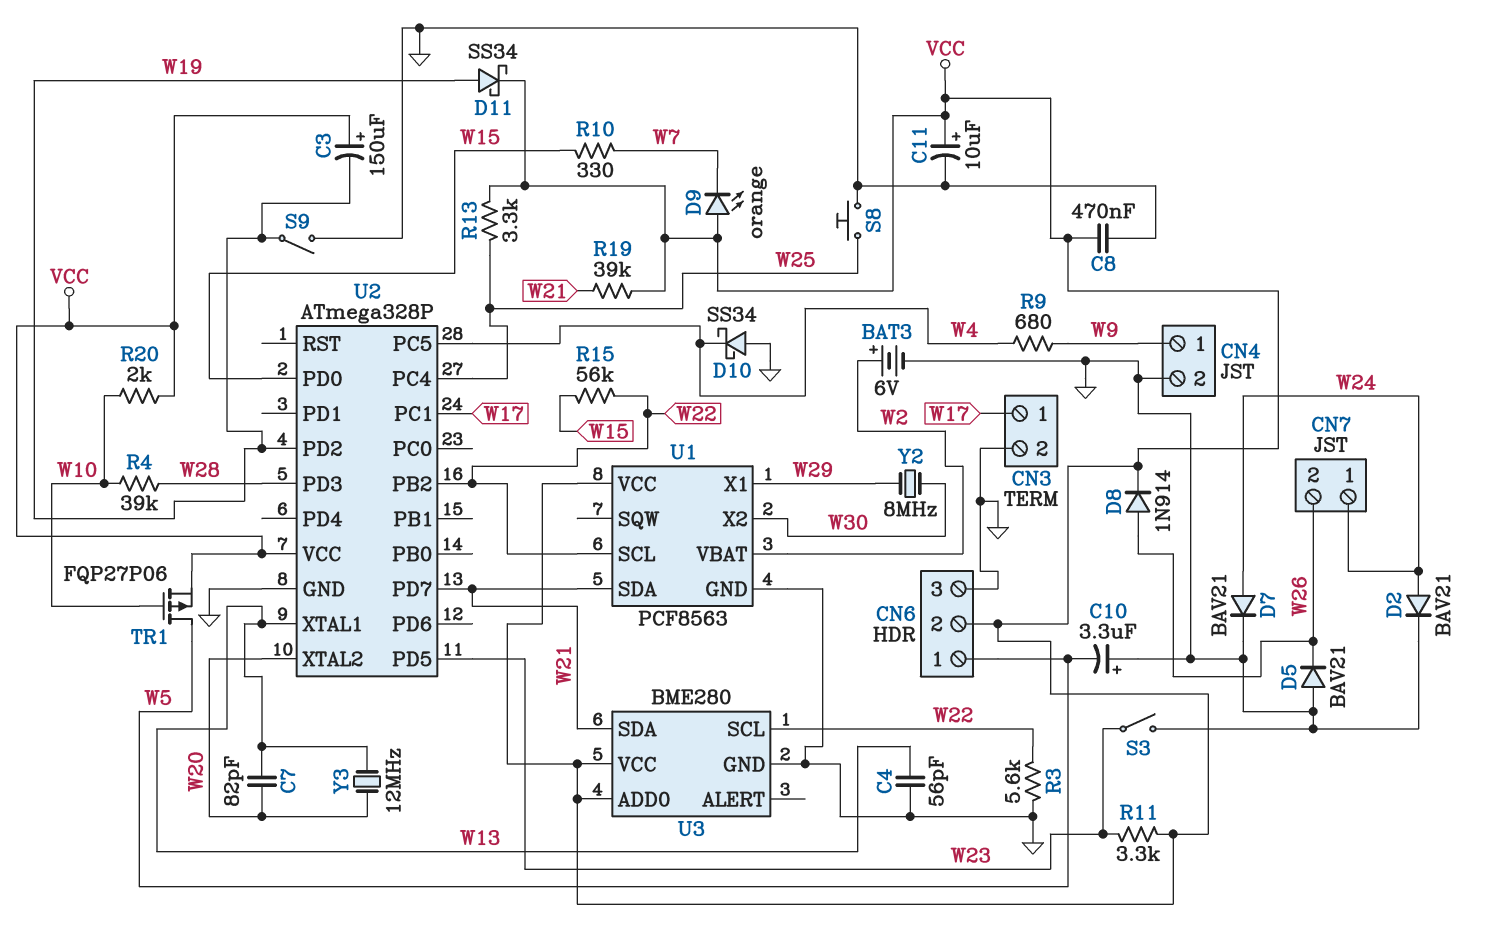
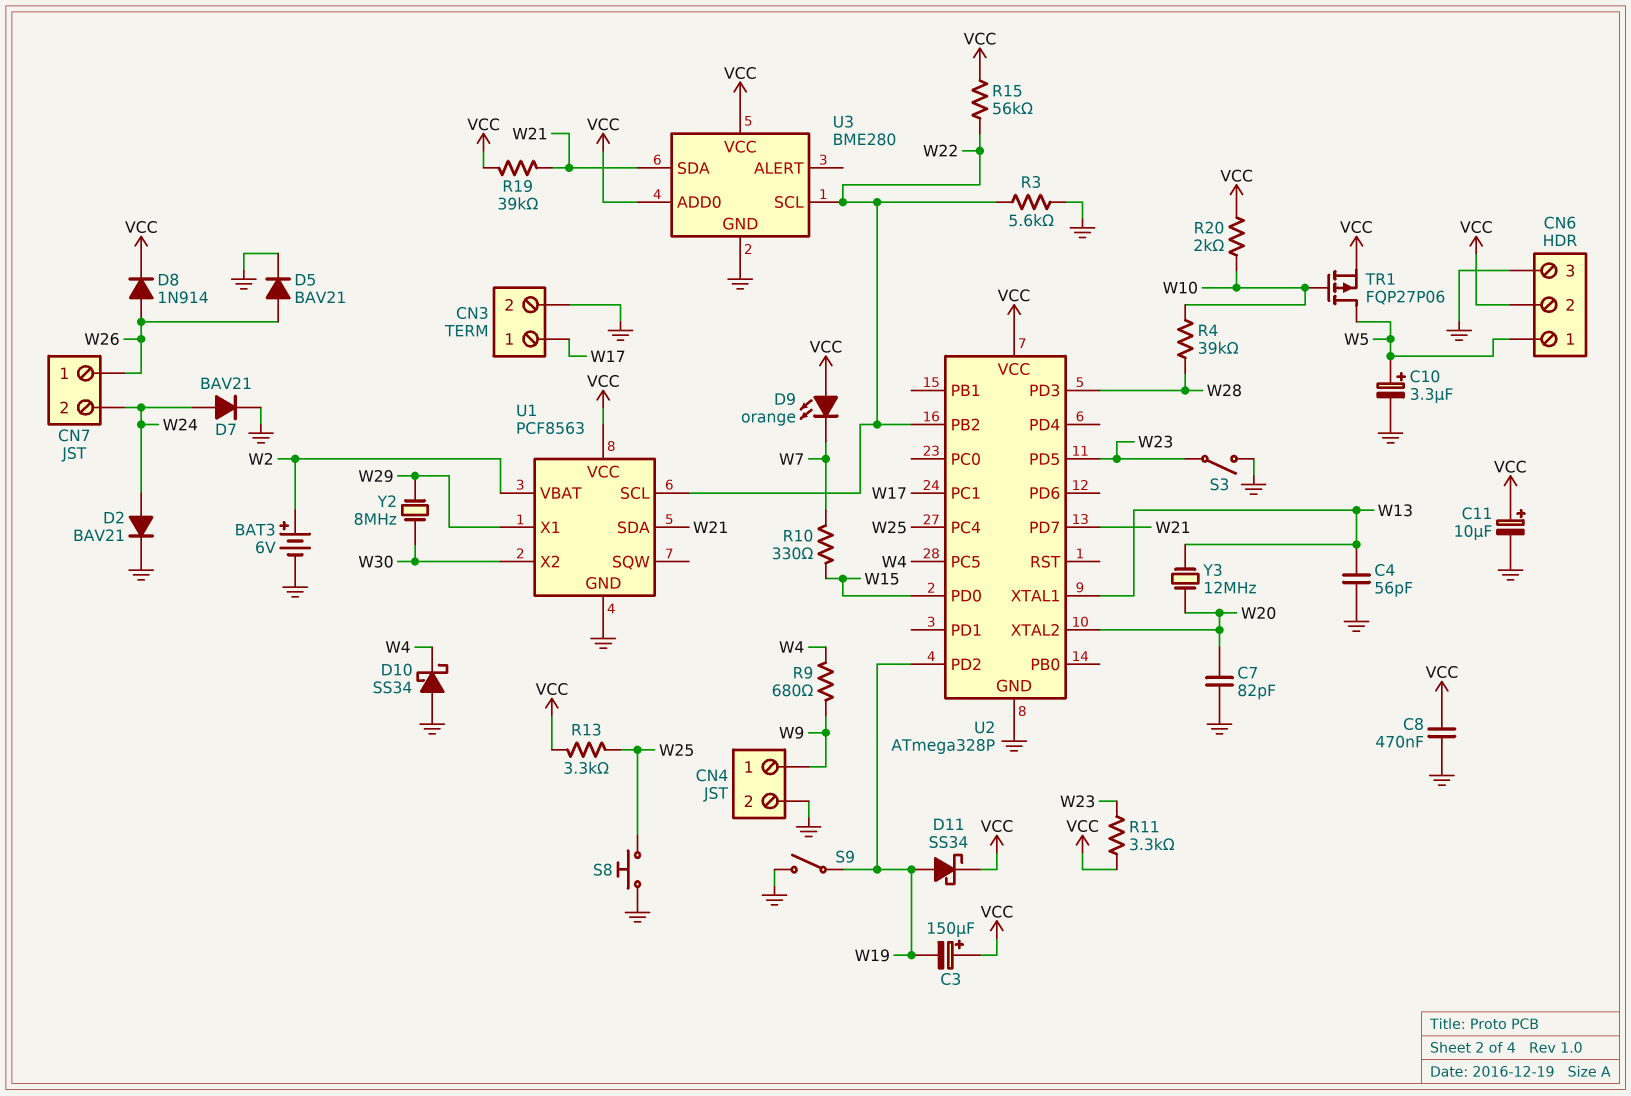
C7: 82pF (W13, W20) -> 82pF (GND, W20)
C10: 3.3uF (plus GND, minus W5) -> 3.3uF (plus W5, minus GND)
CN7 pin 1: W24 -> W26
CN7 pin 2: W26 -> W24
D5: diode BAV21 (A GND, K W26) -> diode BAV21 (A W26, K GND)
R15: 56k (W15, W22) -> 56k (VCC, W22)

